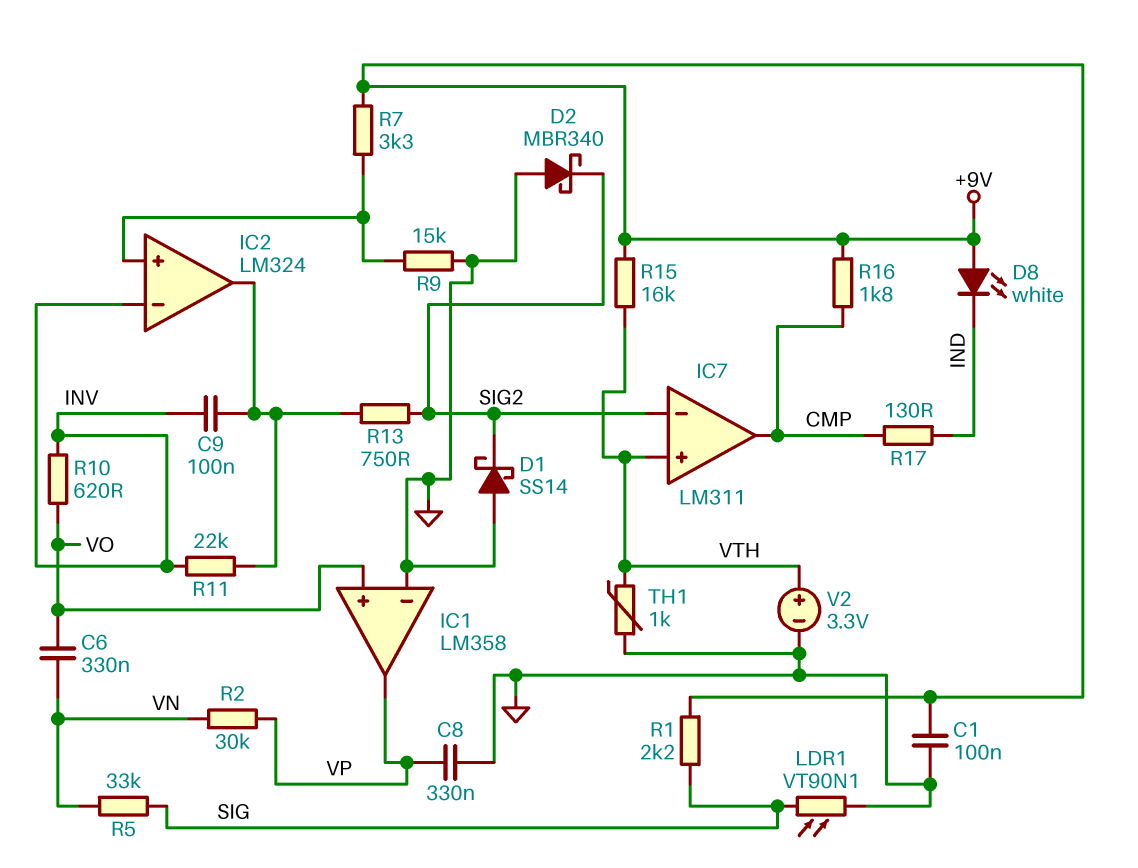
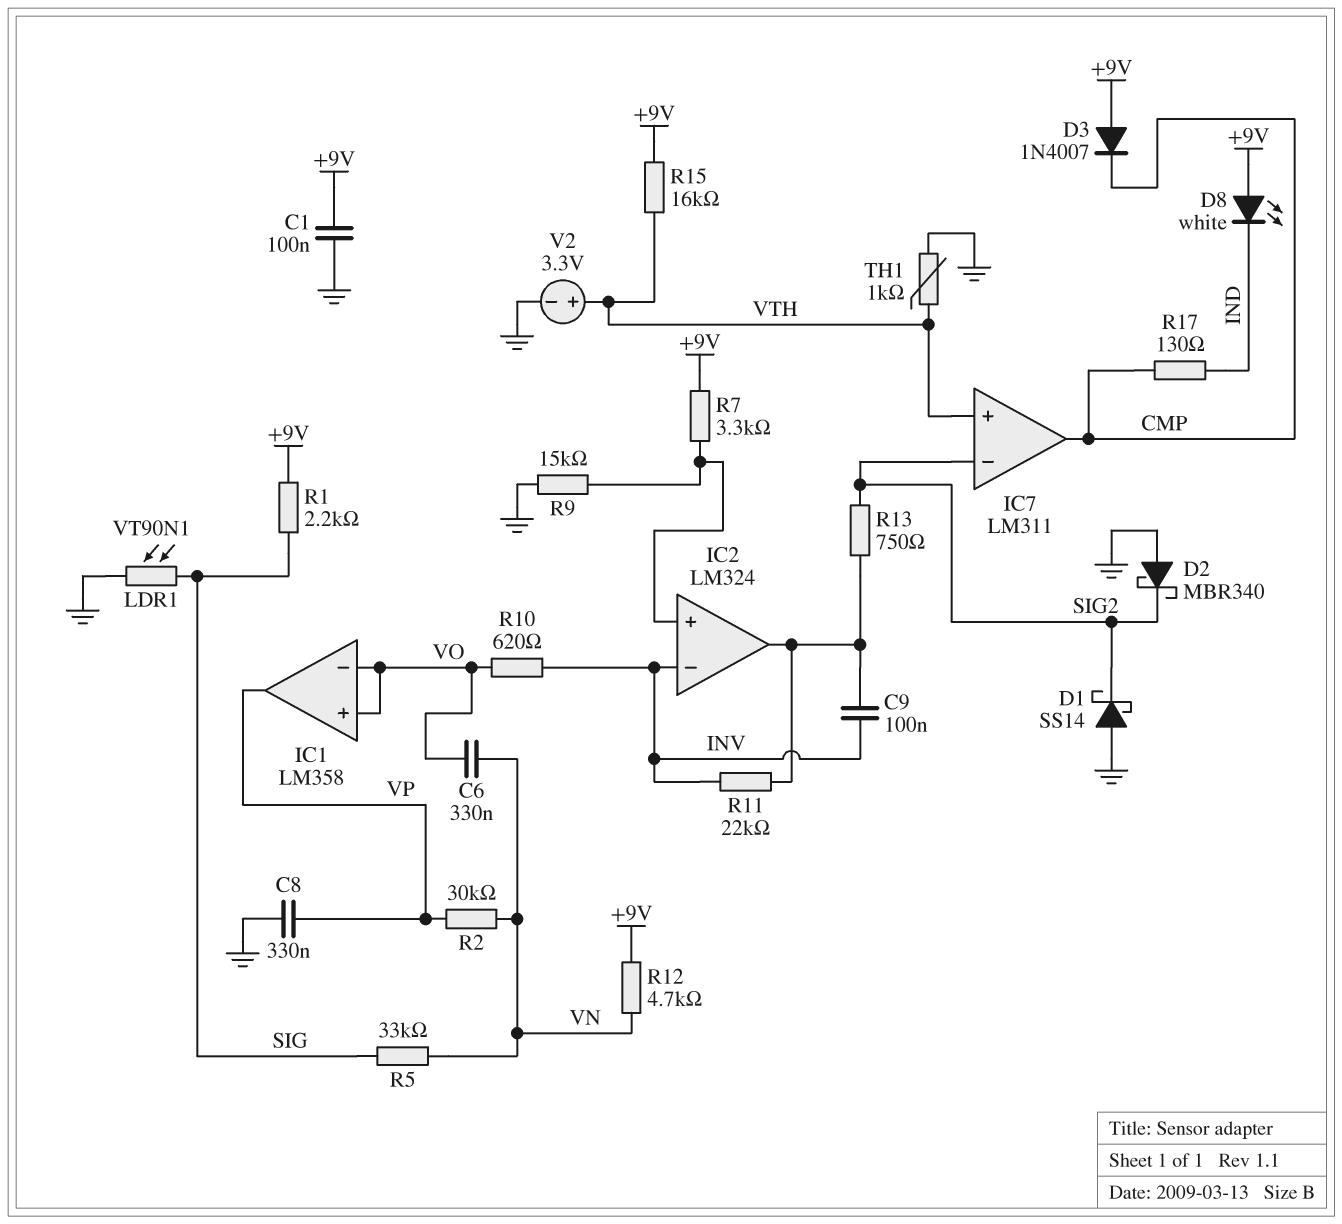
D3: none -> diode 1N4007 (A +9V, K CMP)
IC1 pin in-: GND -> VO
R12: none -> 4.7k (+9V, VN)
R16: 1.8k (+9V, CMP) -> none

